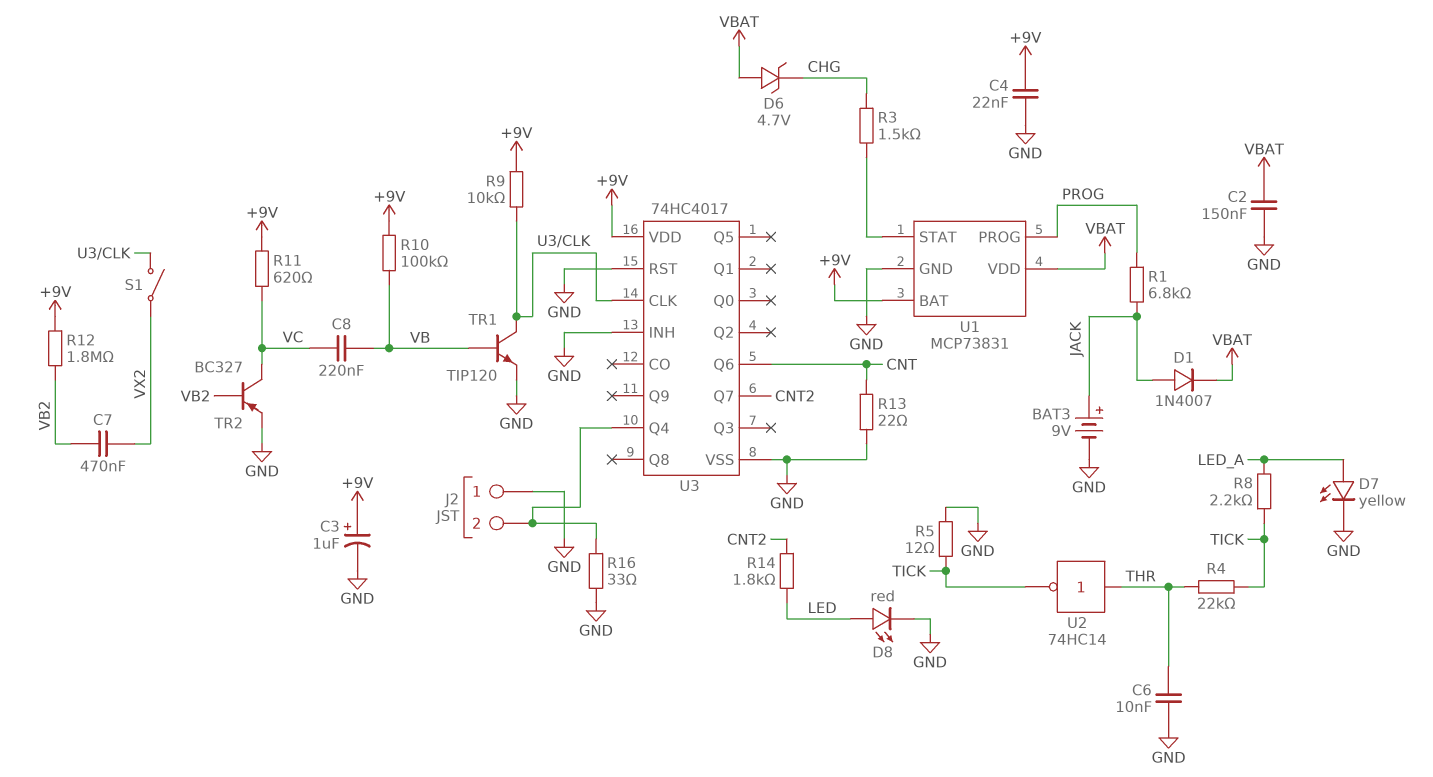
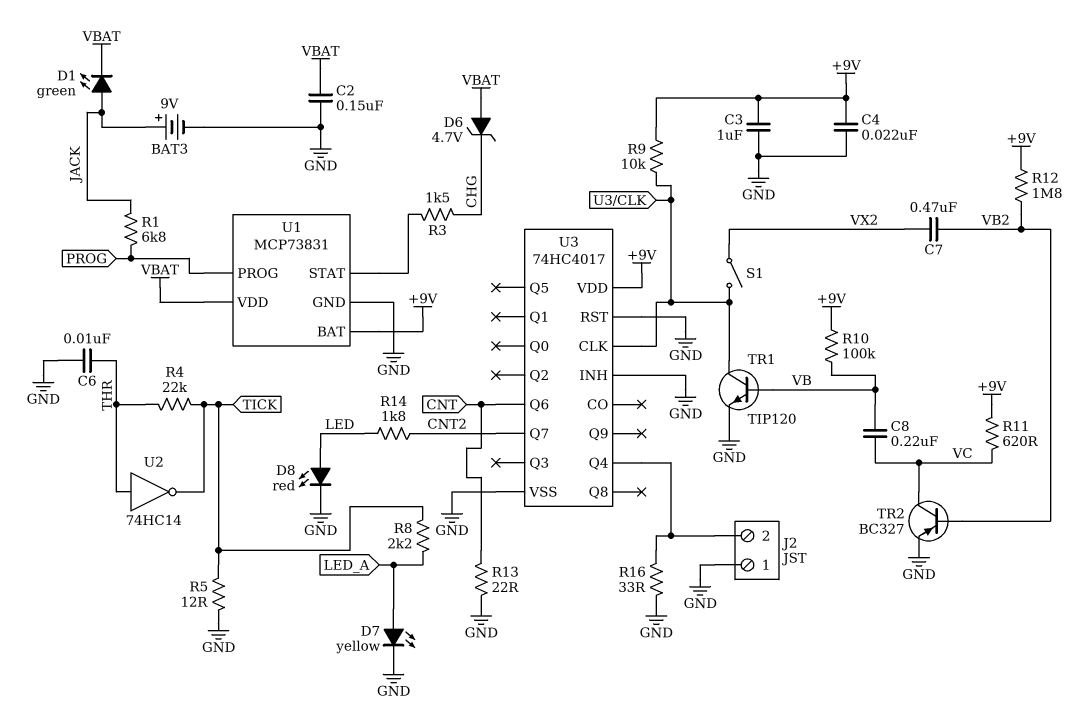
C3: 1uF (plus +9V, minus GND) -> 1uF (+9V, GND)
D1: diode 1N4007 (A JACK, K VBAT) -> LED green (A JACK, K VBAT)

